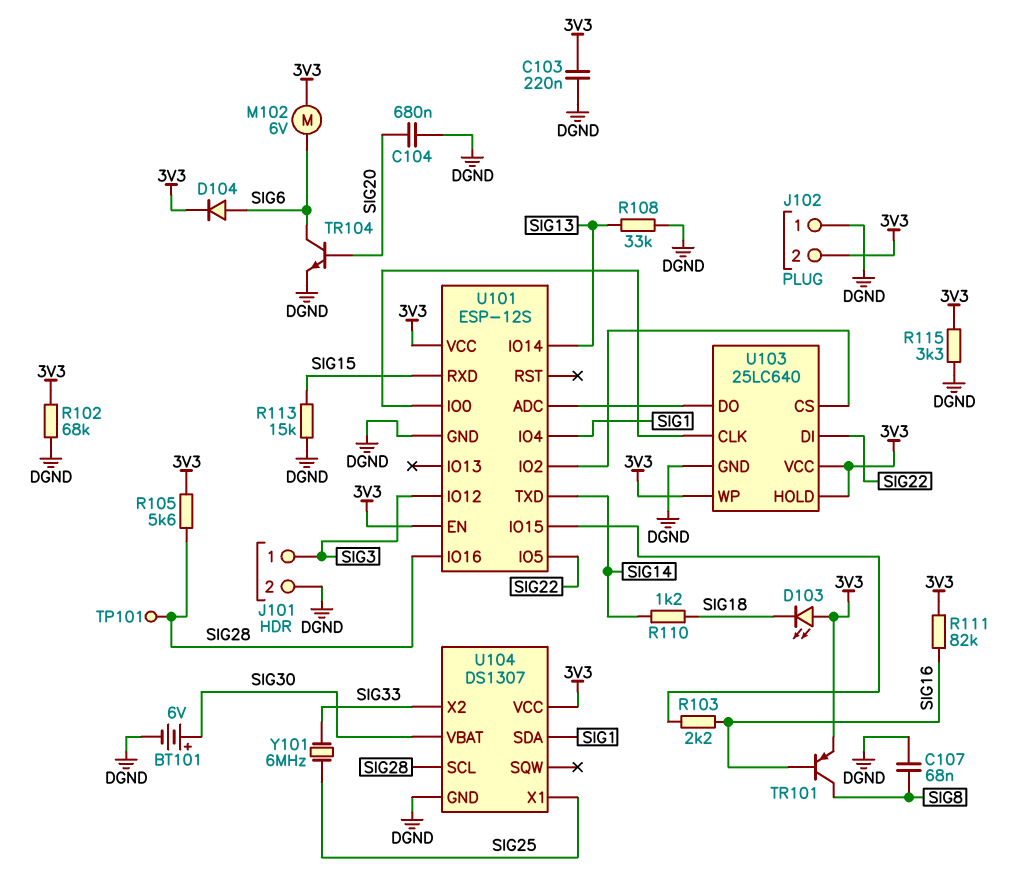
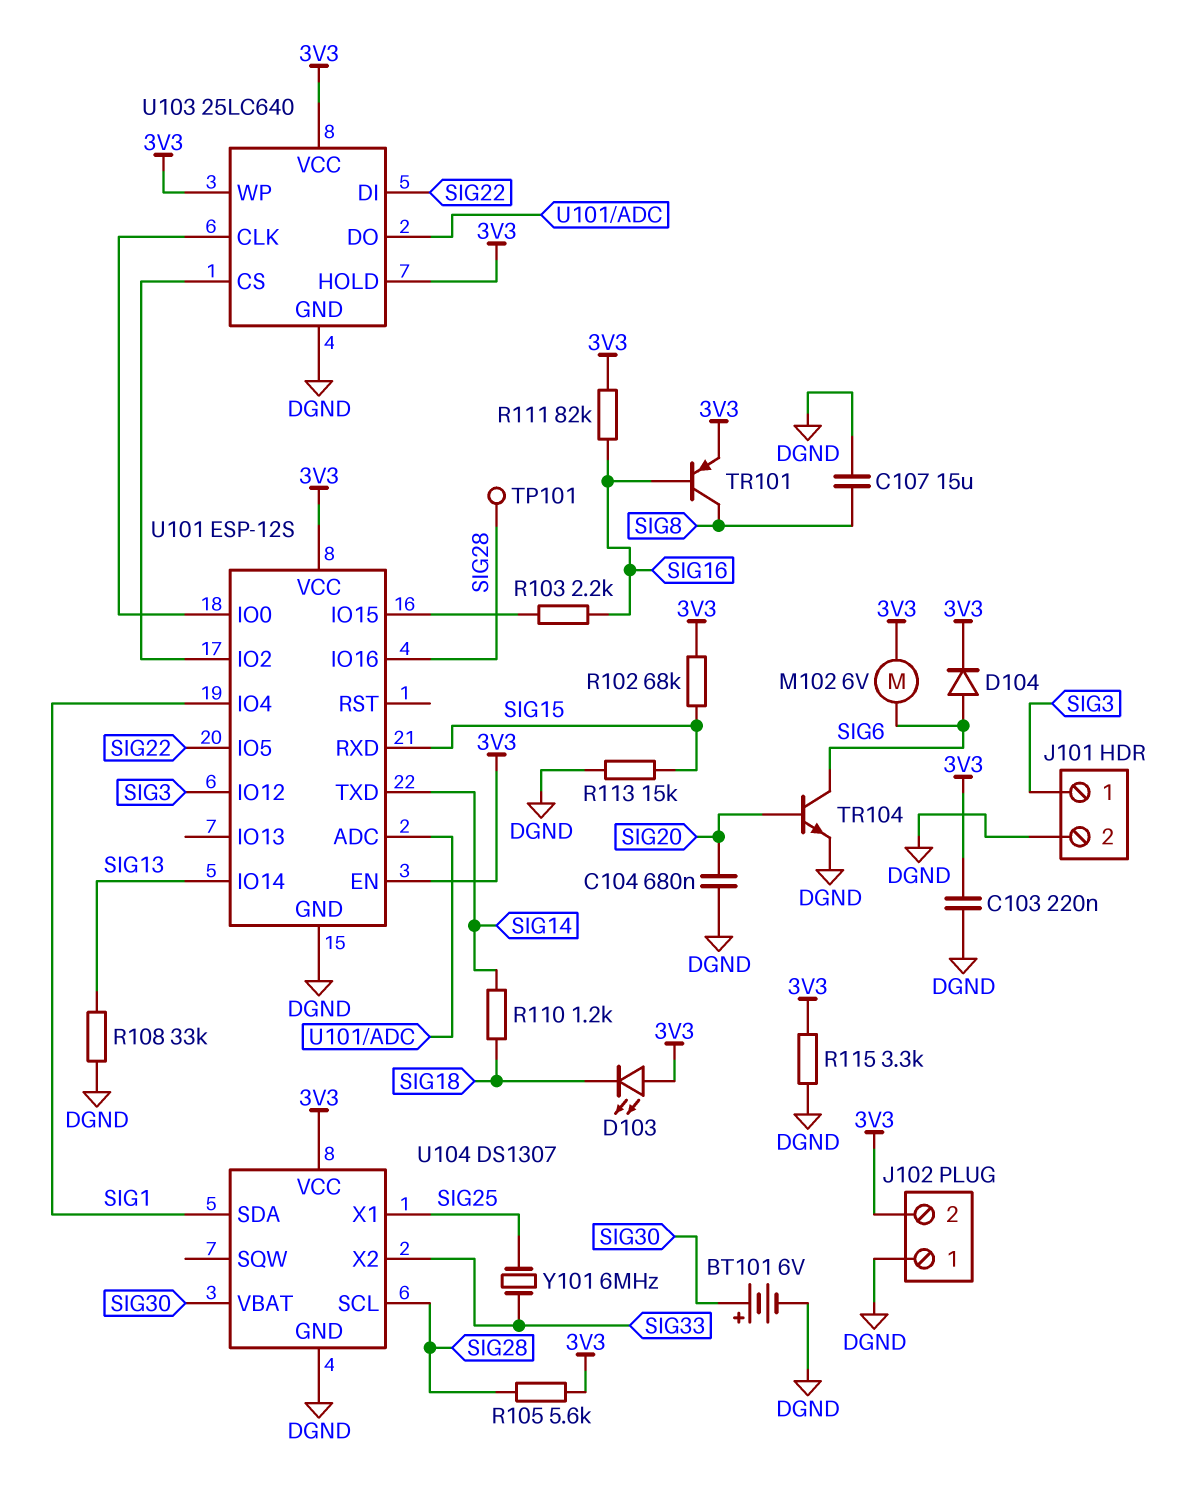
C107: 68nF (DGND, SIG8) -> 15uF (DGND, SIG8)
R102: 68k (3V3, DGND) -> 68k (3V3, SIG15)

